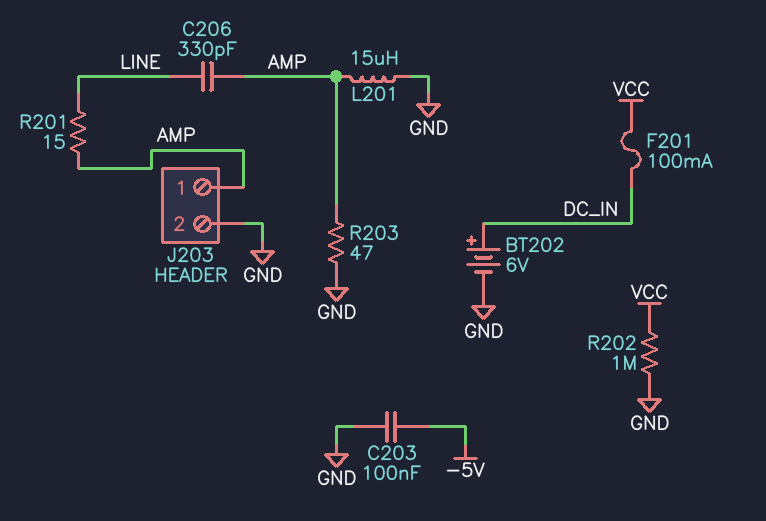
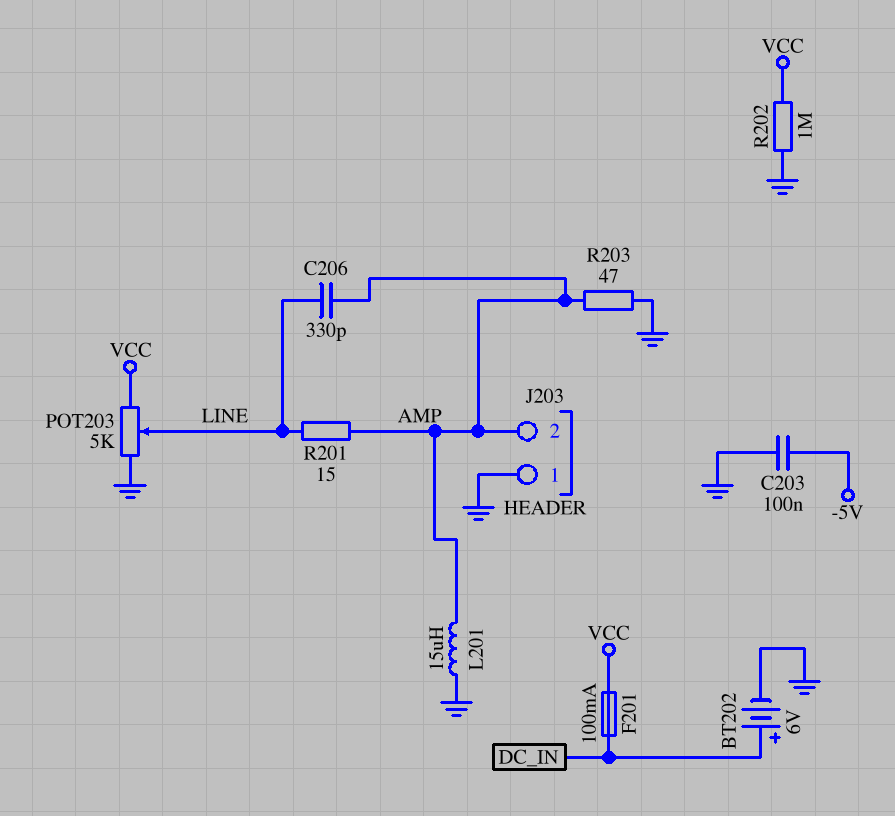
J203 pin 1: AMP -> GND
J203 pin 2: GND -> AMP
POT203: none -> 5k (GND, VCC, wiper LINE)

